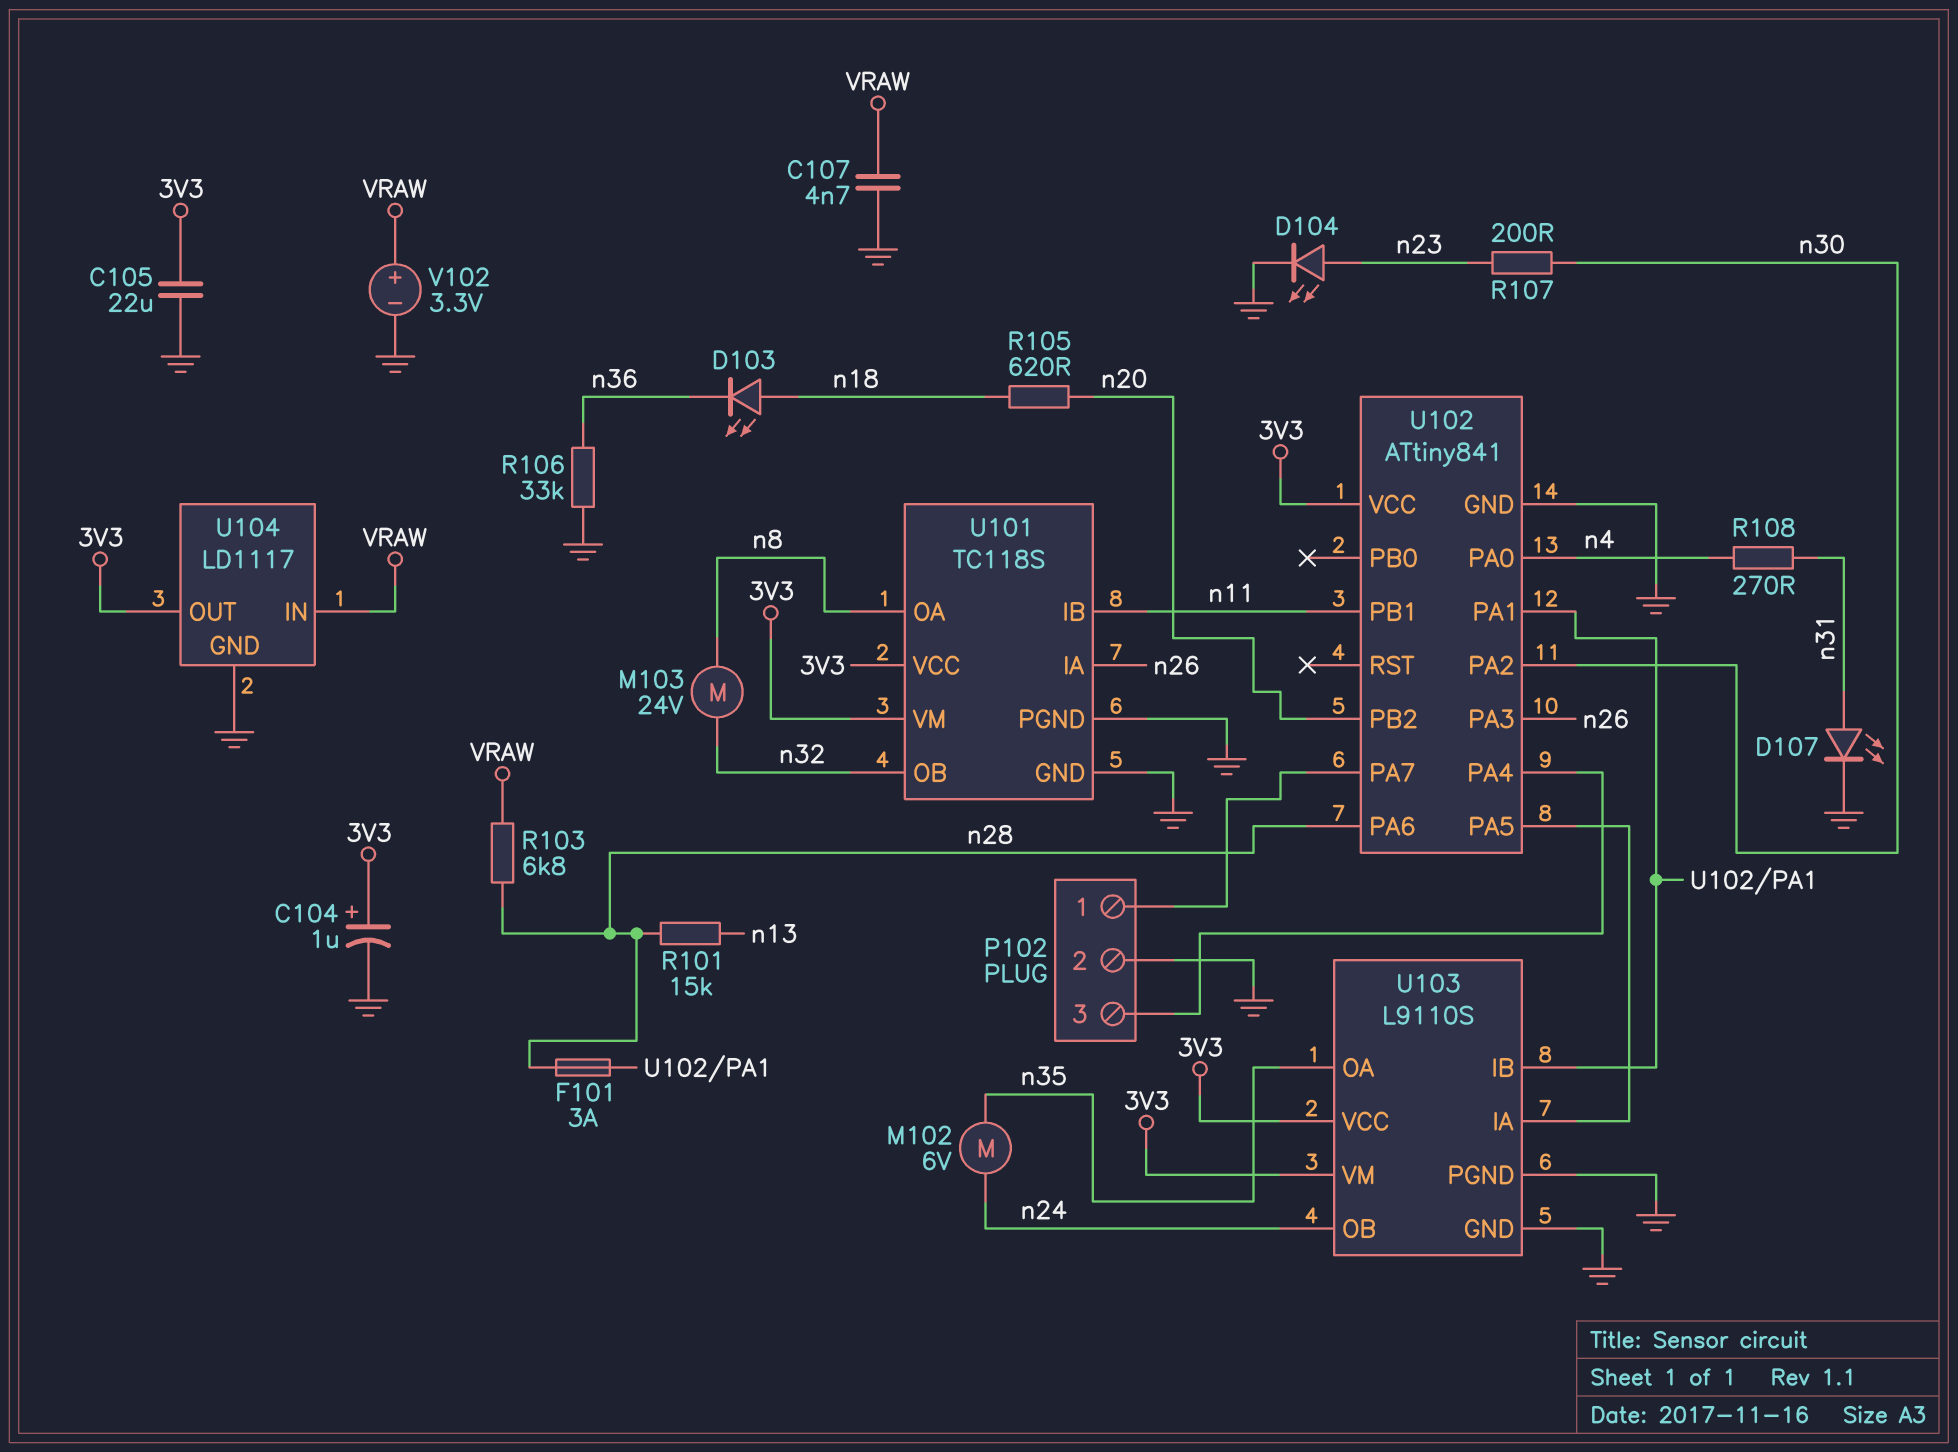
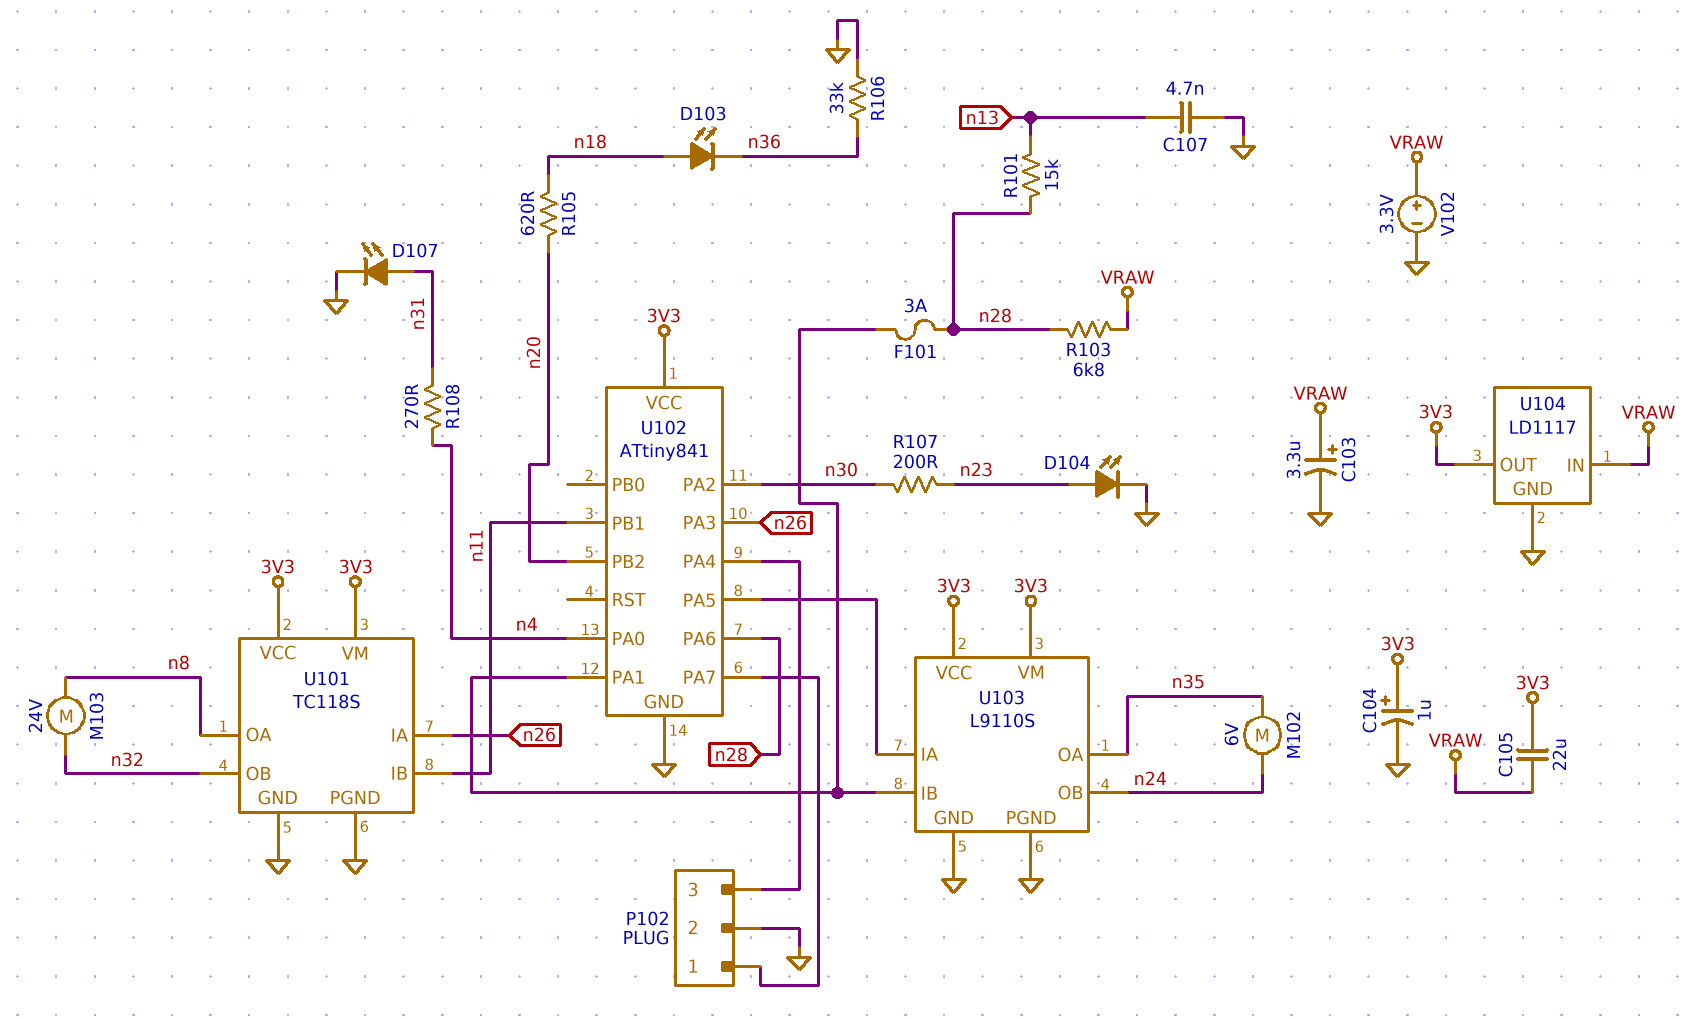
C103: none -> 3.3uF (plus VRAW, minus GND)
C105: 22uF (3V3, GND) -> 22uF (3V3, VRAW)
C107: 4.7nF (GND, VRAW) -> 4.7nF (GND, n13)

